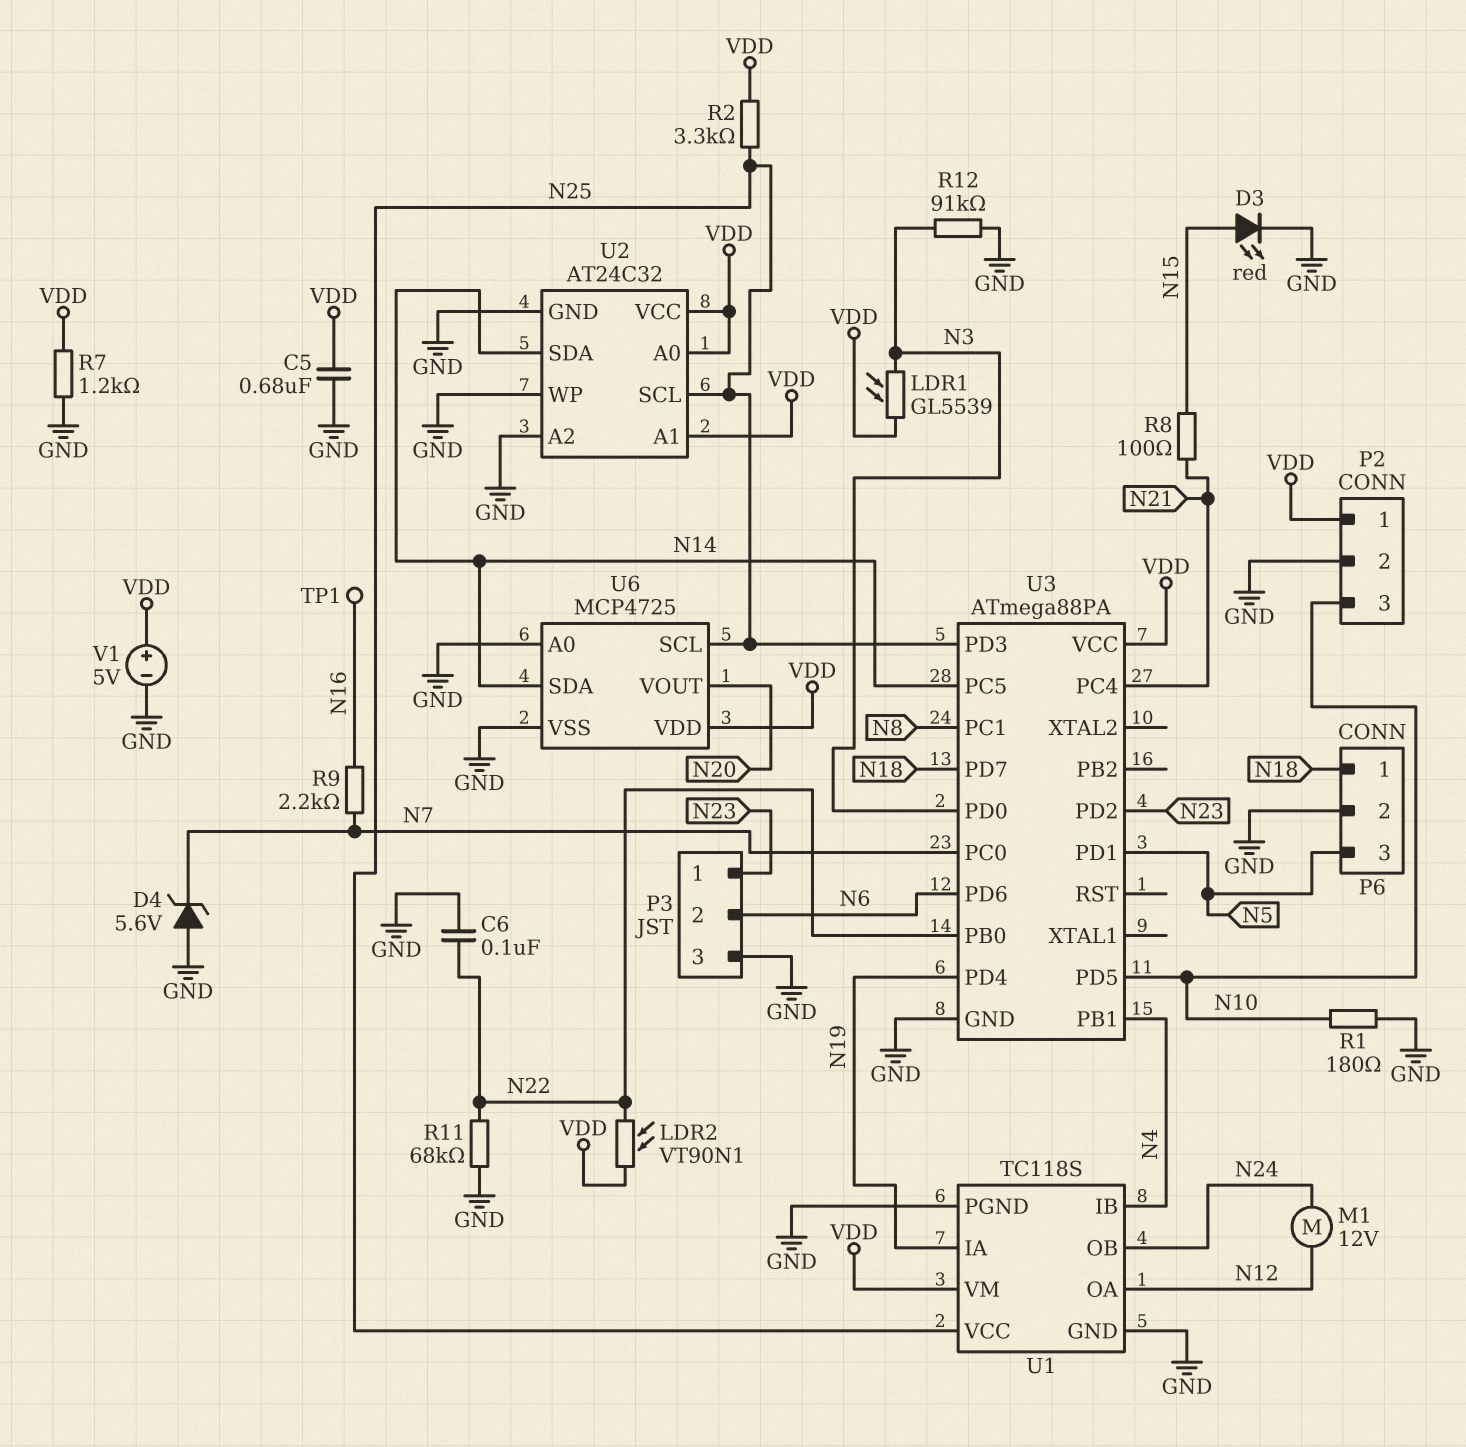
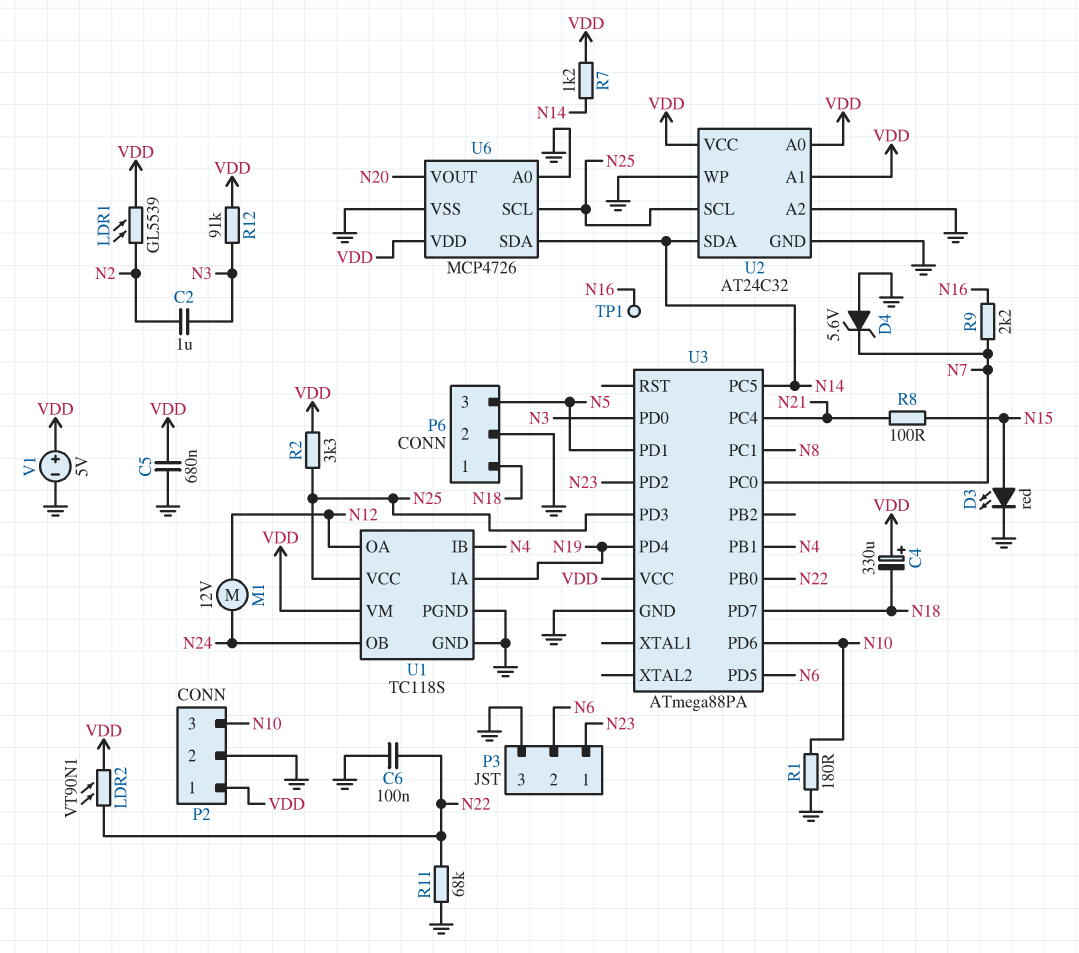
C2: none -> 1uF (N2, N3)
C4: none -> 330uF (plus VDD, minus N18)
LDR1: GL5539 (N3, VDD) -> GL5539 (N2, VDD)
R7: 1.2k (GND, VDD) -> 1.2k (N14, VDD)
R12: 91k (GND, N3) -> 91k (N3, VDD)
U3 pin PD5: N10 -> N6
U3 pin PD6: N6 -> N10
U6: MCP4725 -> MCP4726

